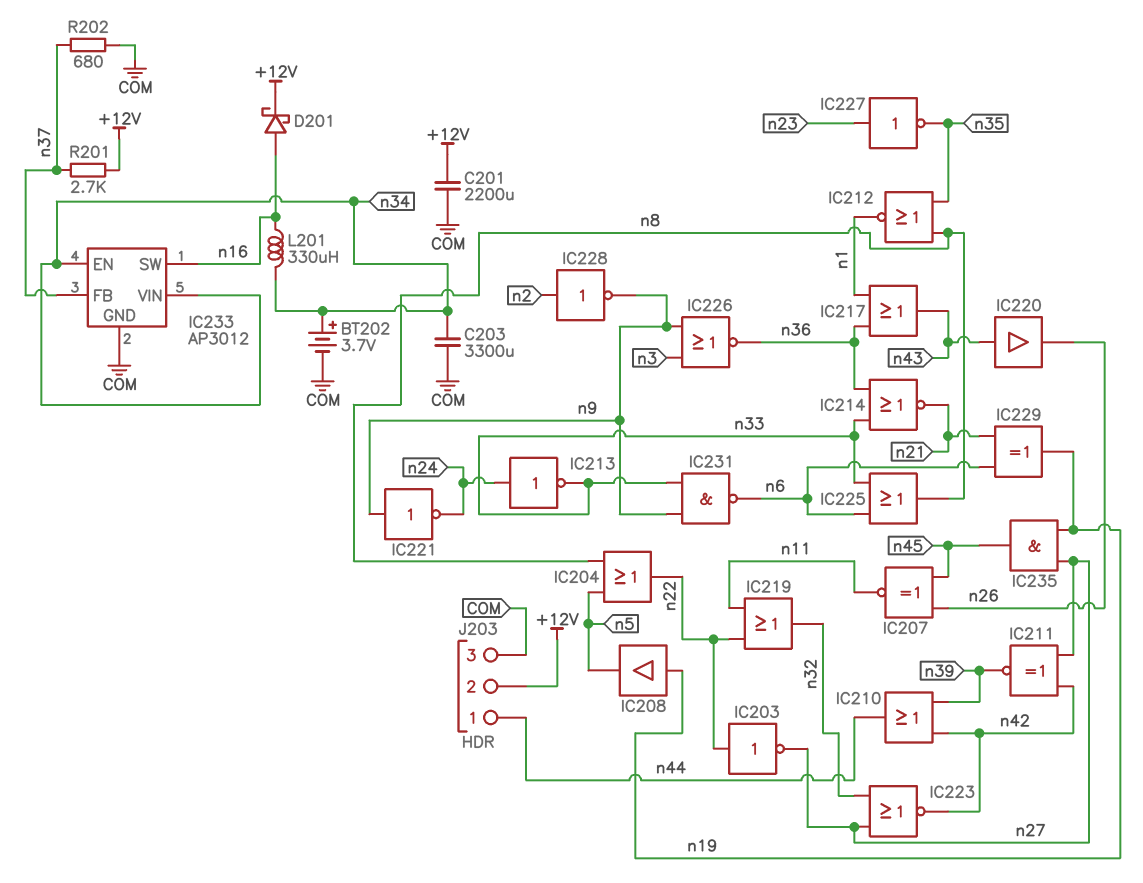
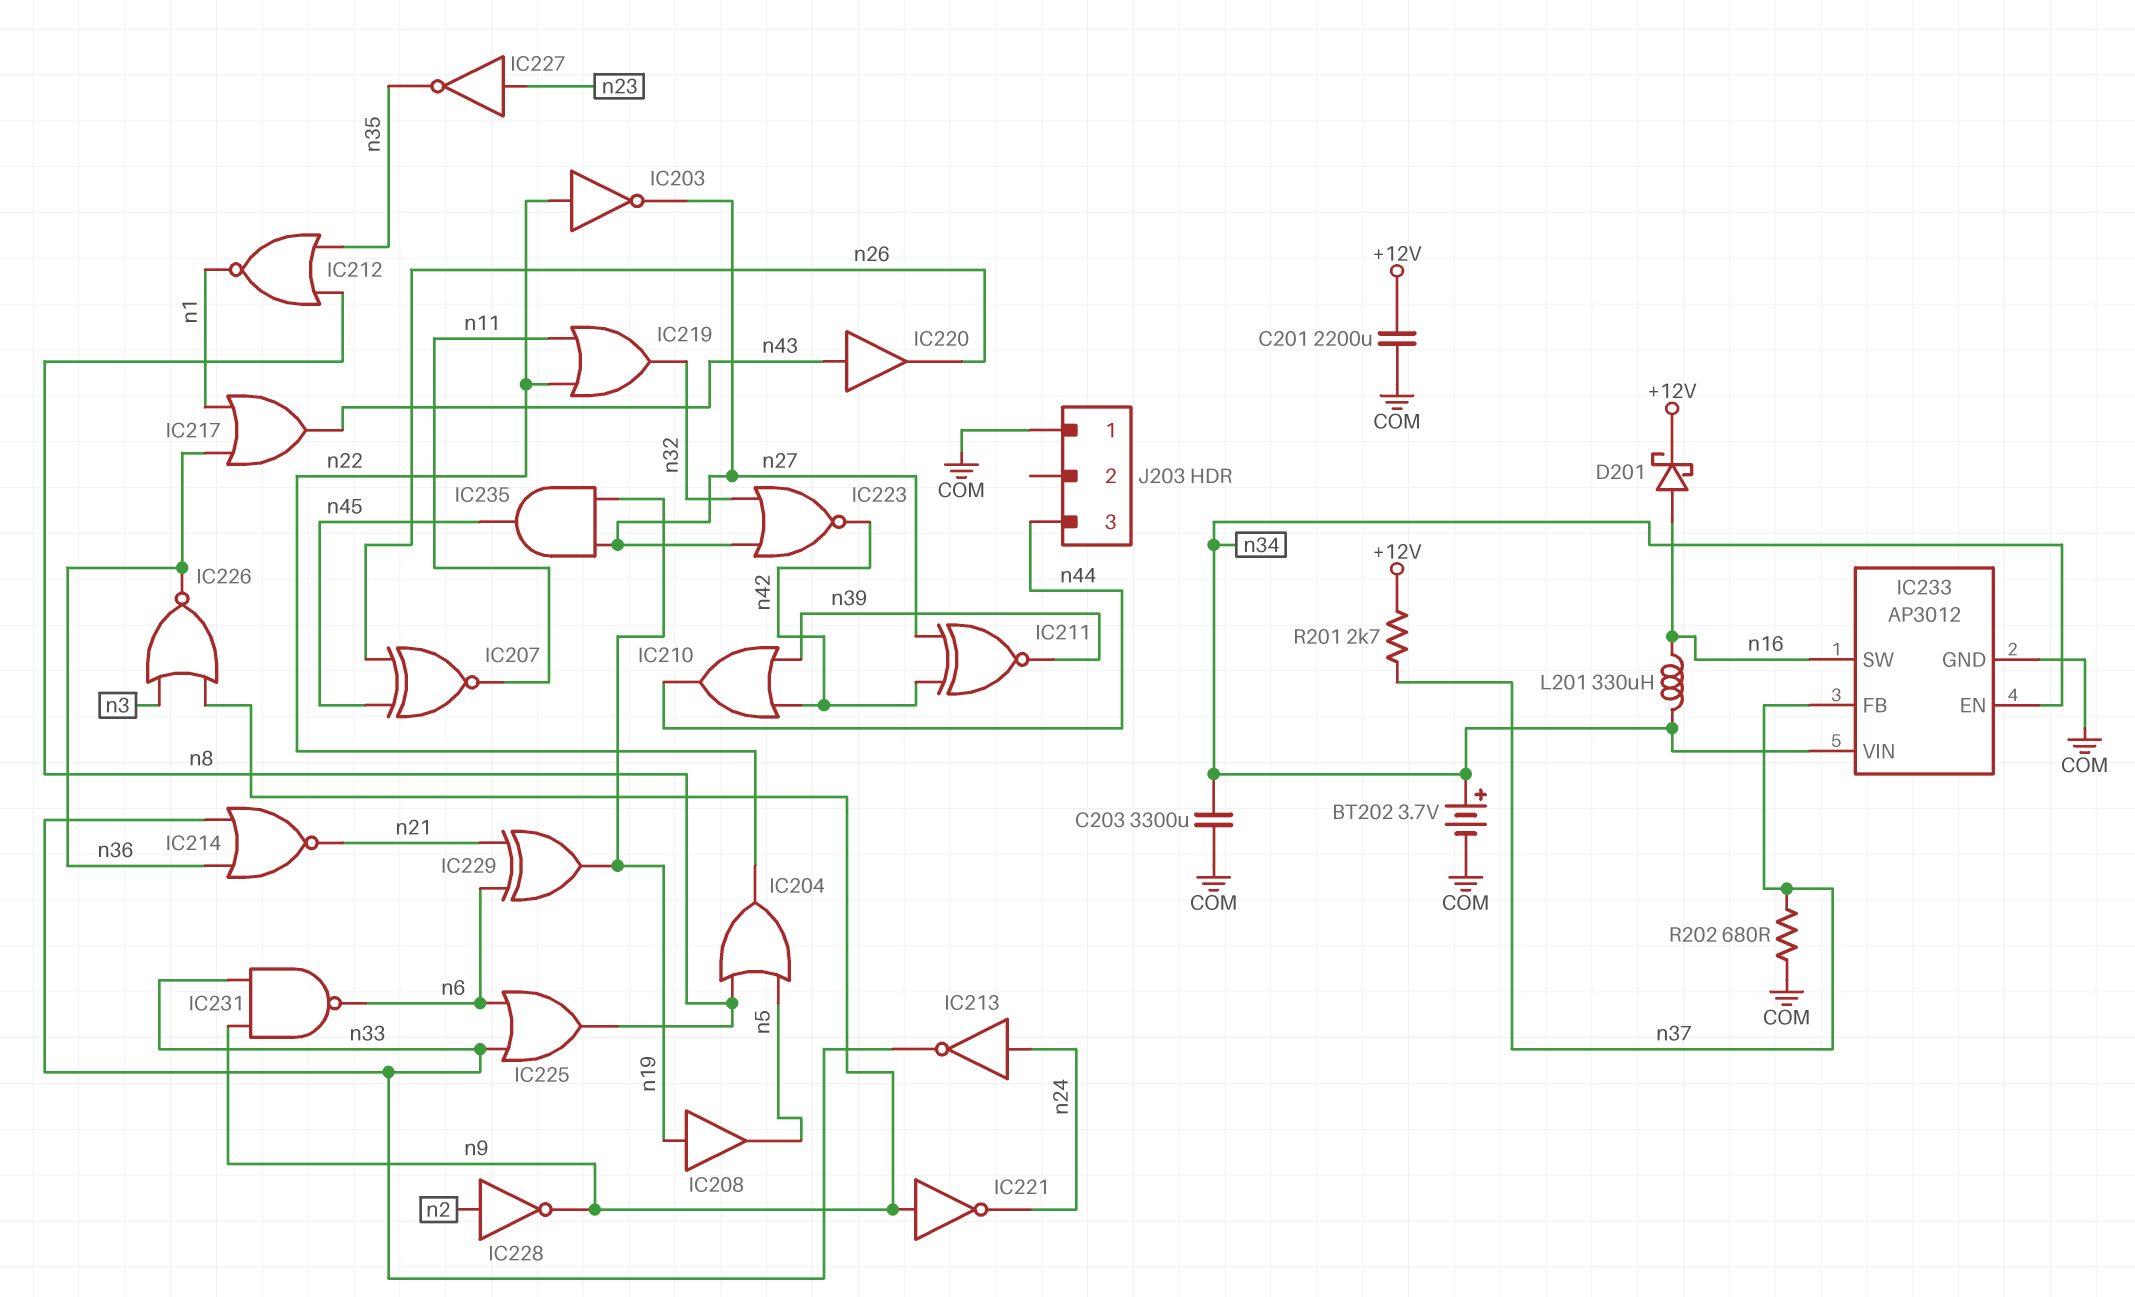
J203 pin 1: n44 -> COM
J203 pin 2: +12V -> none
J203 pin 3: COM -> n44

